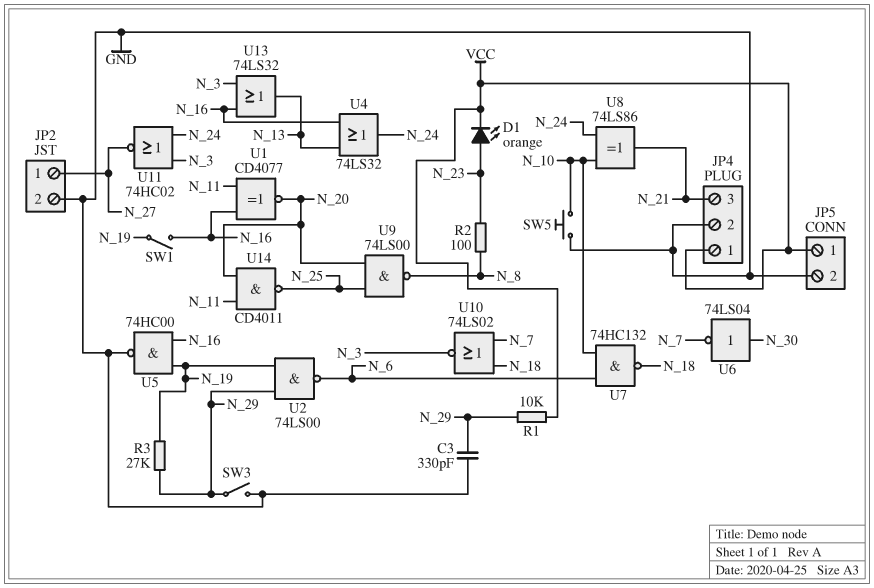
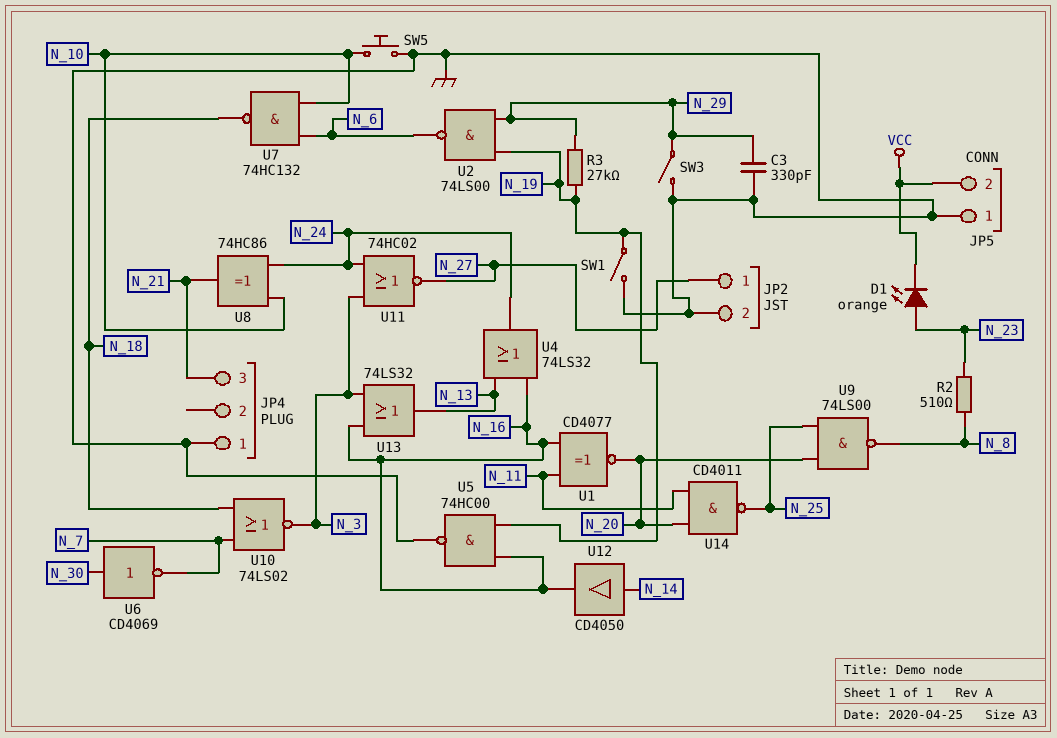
JP4 pin 1: VCC -> GND
JP4 pin 2: GND -> none
JP5 pin 1: VCC -> GND
JP5 pin 2: GND -> VCC
R1: 10k (N_29, VCC) -> none
R2: 100 (N_8, N_23) -> 510 (N_8, N_23)
SW1: switch (N_16, N_19) -> switch (GND, N_19)
U6: NOT 74LS04 (in N_30, out N_7) -> NOT CD4069 (in N_30, out N_7)
U8: XOR 74LS86 (in N_10, in N_24, out N_21) -> XOR 74HC86 (in N_10, in N_24, out N_21)
U12: none -> buffer CD4050 (in N_14, out N_16)

